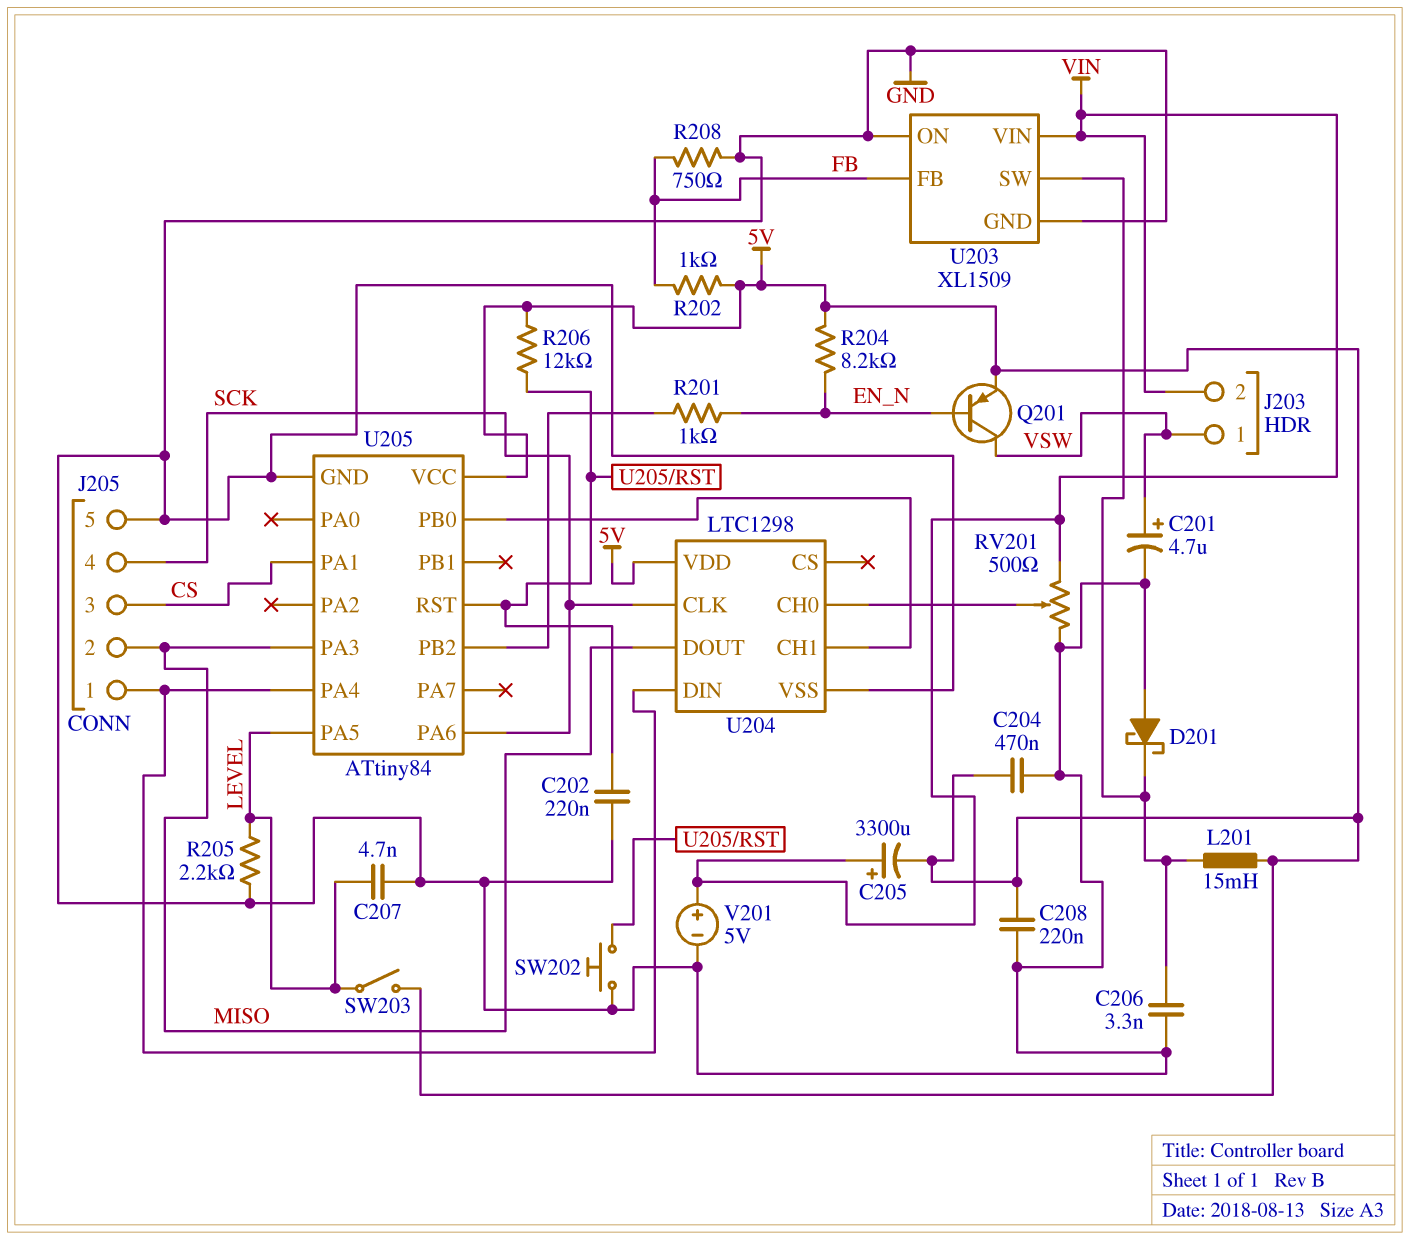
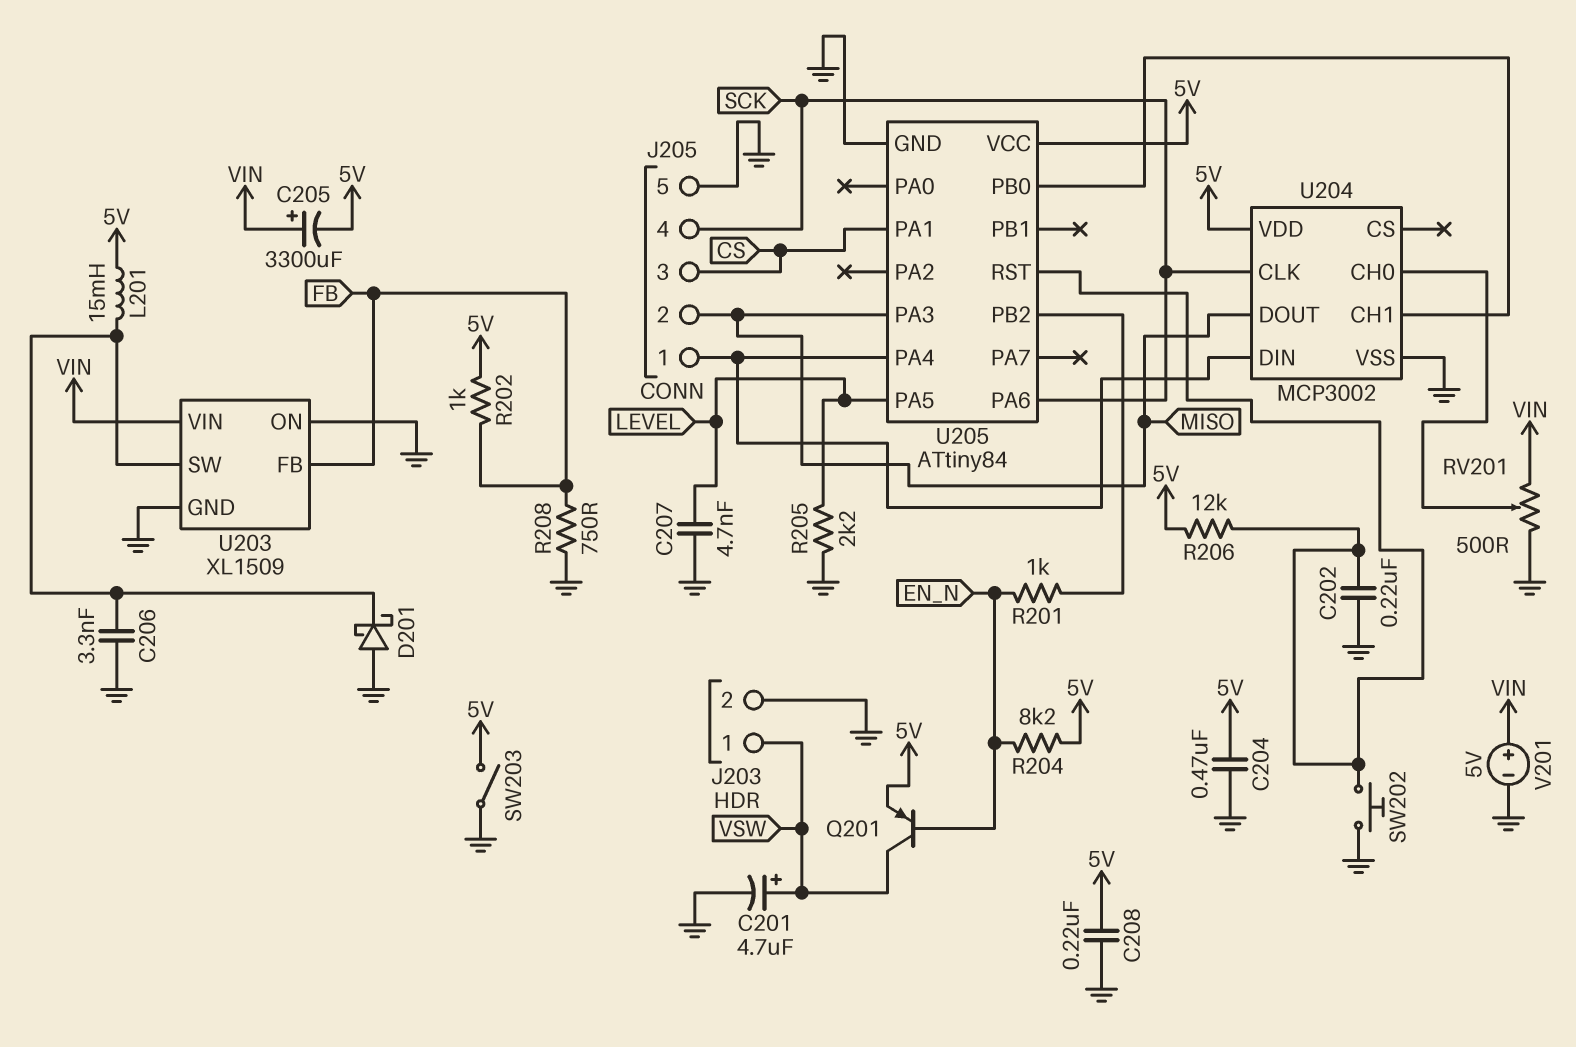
J203 pin 2: VIN -> GND
SW203: switch (5V, LEVEL) -> switch (5V, GND)
U204: LTC1298 -> MCP3002

